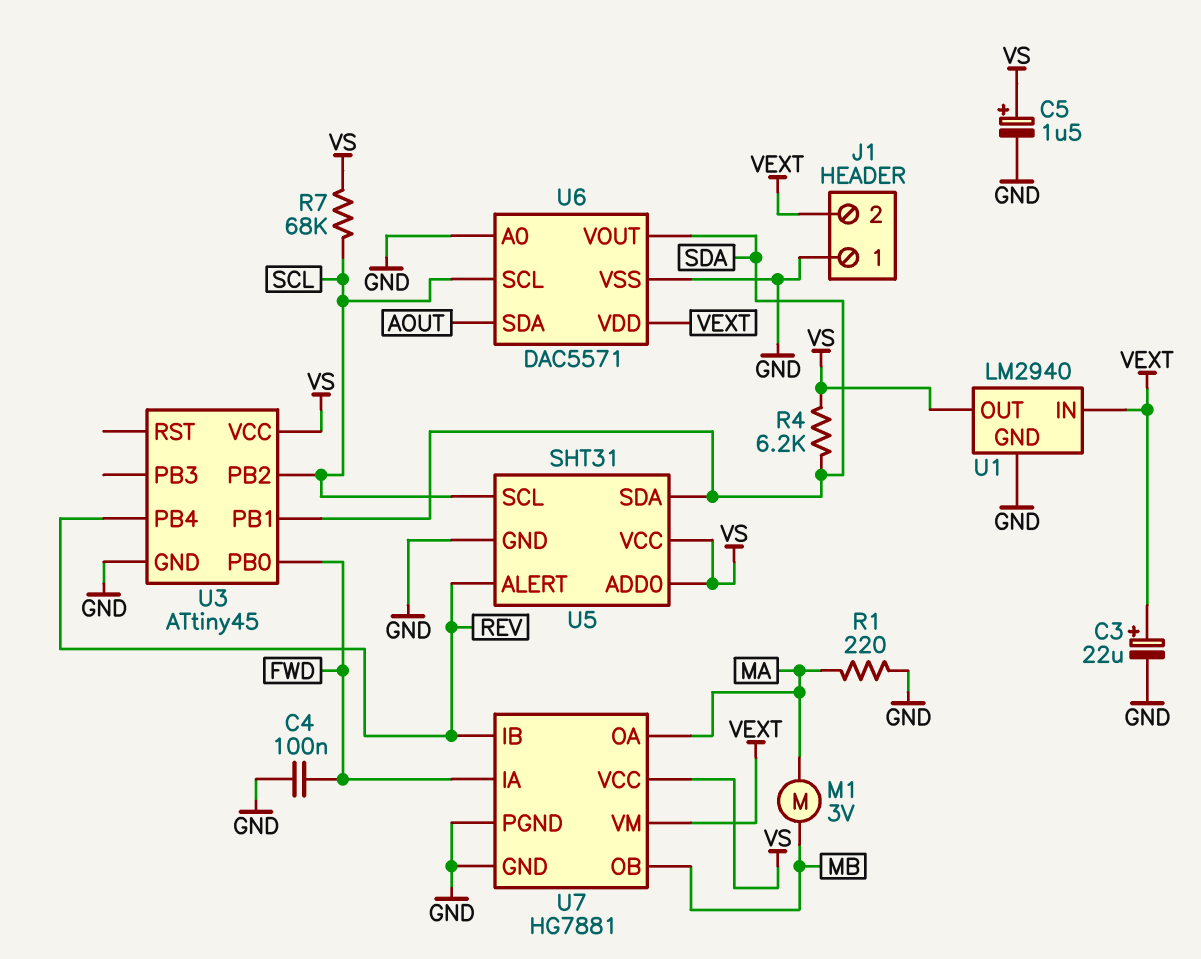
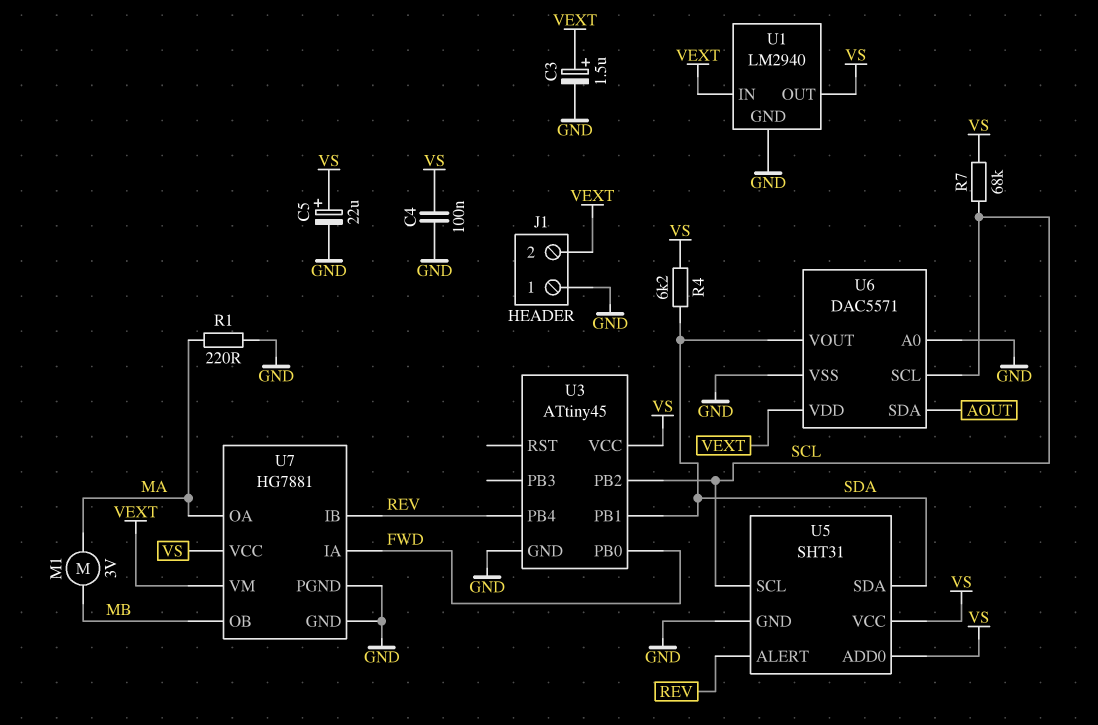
C3: 22uF (plus VEXT, minus GND) -> 1.5uF (plus VEXT, minus GND)
C4: 100nF (FWD, GND) -> 100nF (GND, VS)
C5: 1.5uF (plus VS, minus GND) -> 22uF (plus VS, minus GND)

